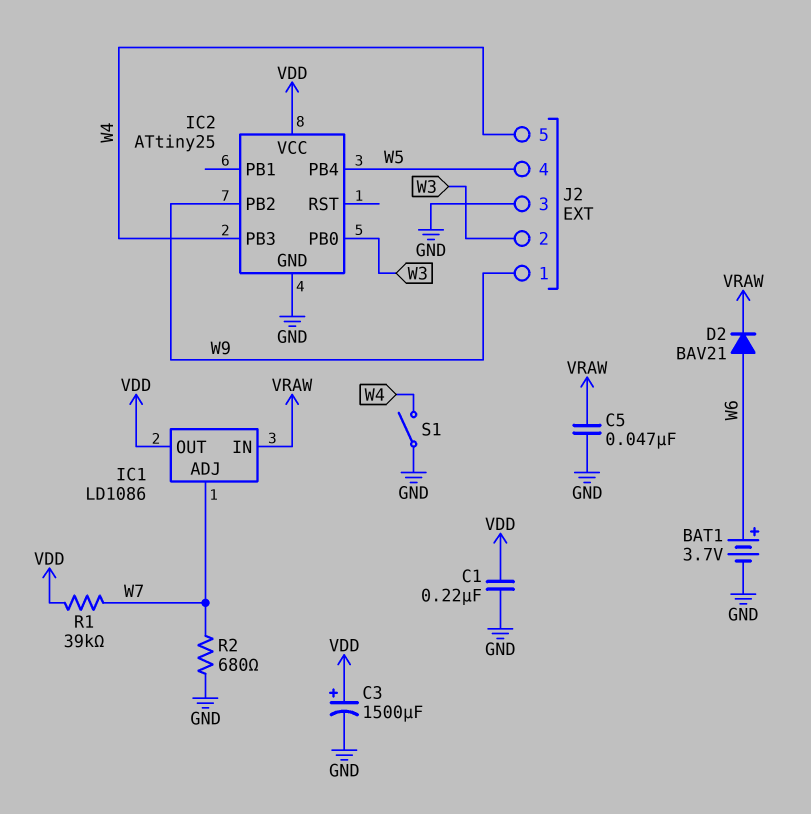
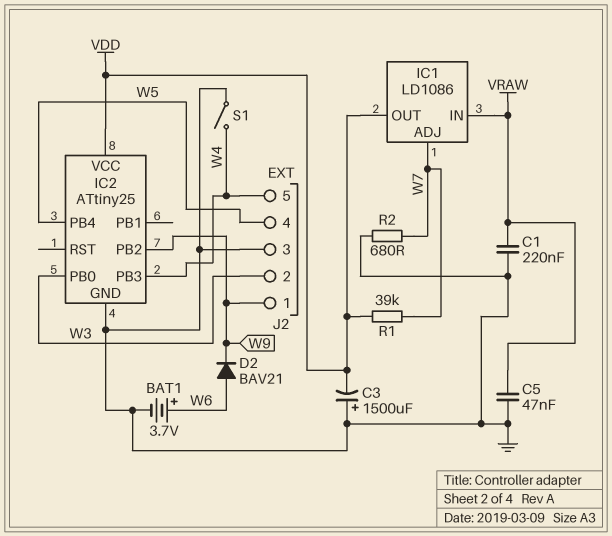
C1: 220nF (GND, VDD) -> 220nF (GND, VRAW)
C3: 1500uF (plus VDD, minus GND) -> 1500uF (plus GND, minus VDD)
D2: diode BAV21 (A W6, K VRAW) -> diode BAV21 (A W6, K W9)

